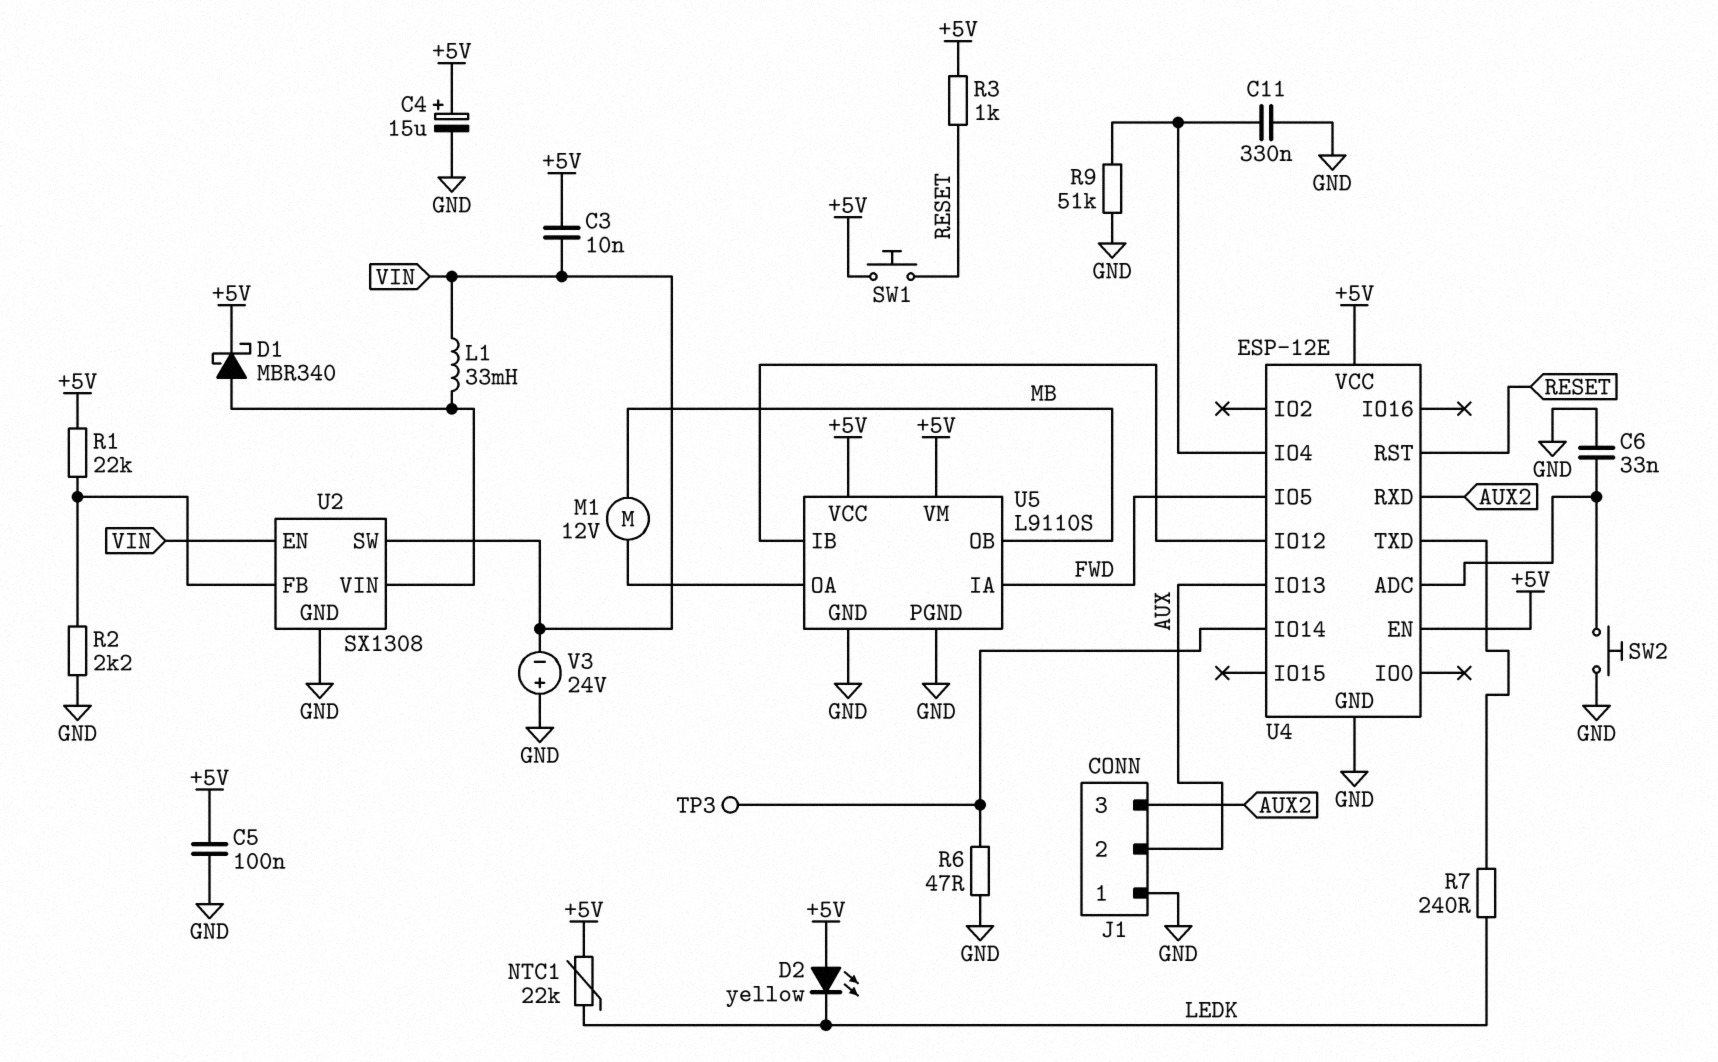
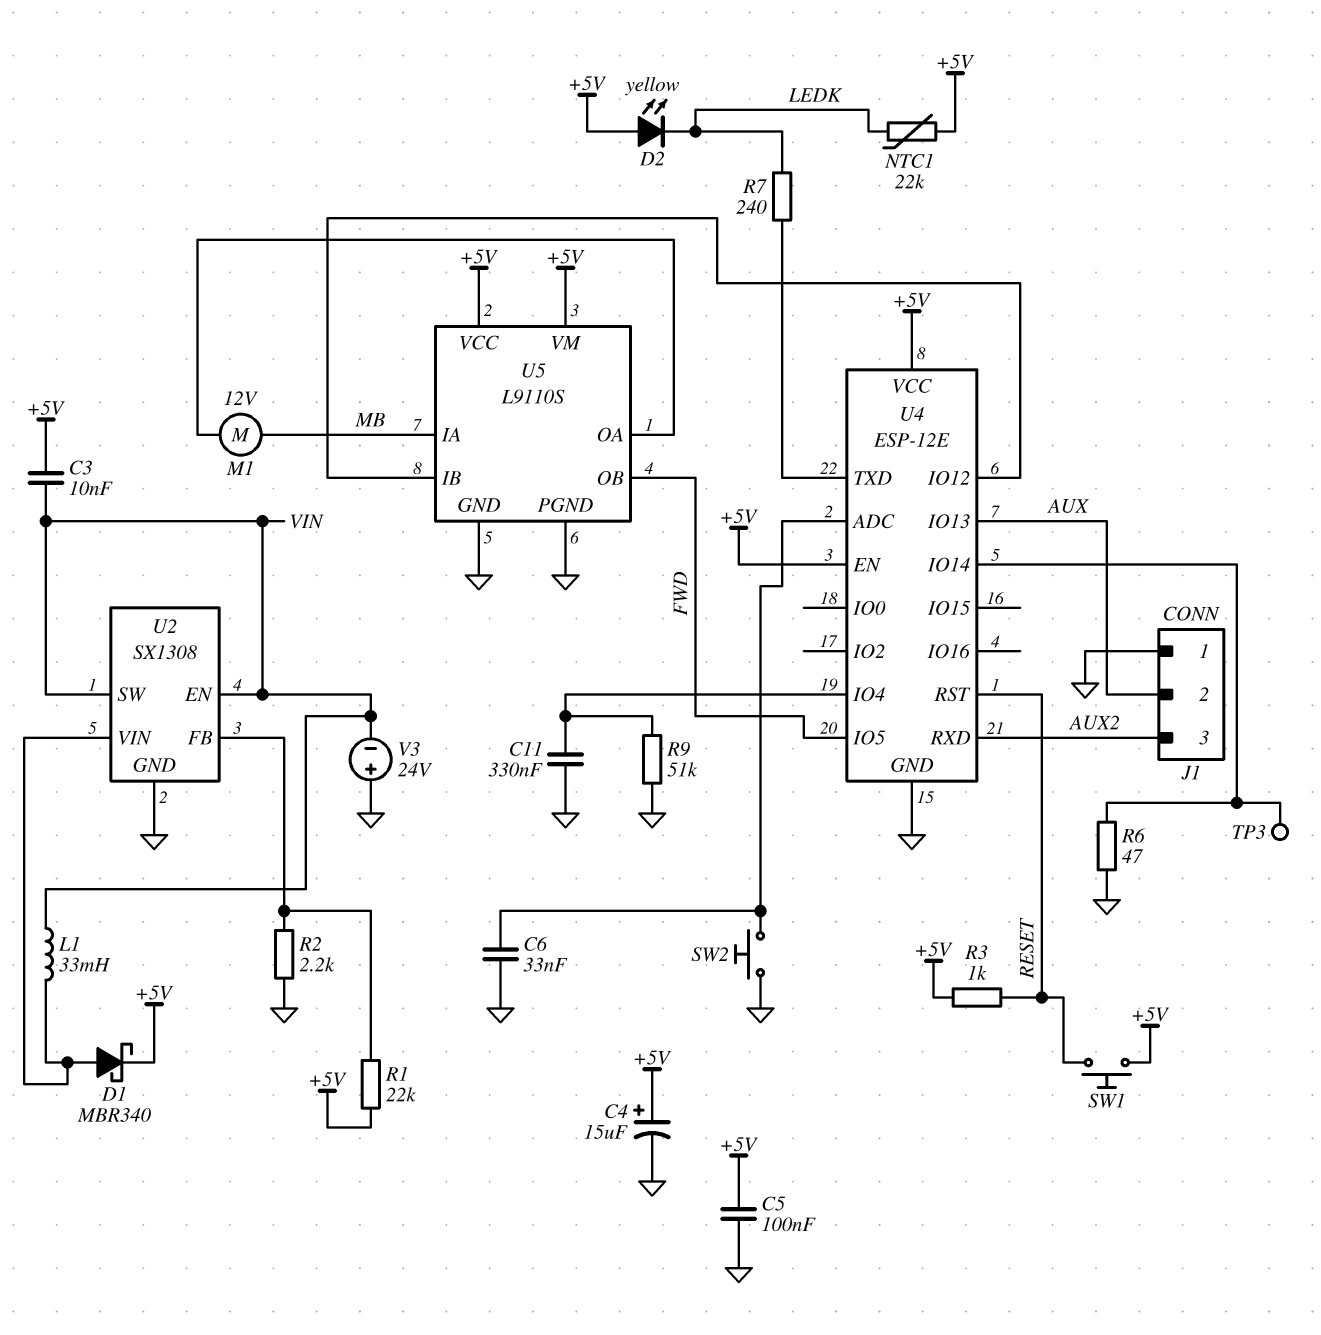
U5 pin IA: FWD -> MB
U5 pin OB: MB -> FWD

